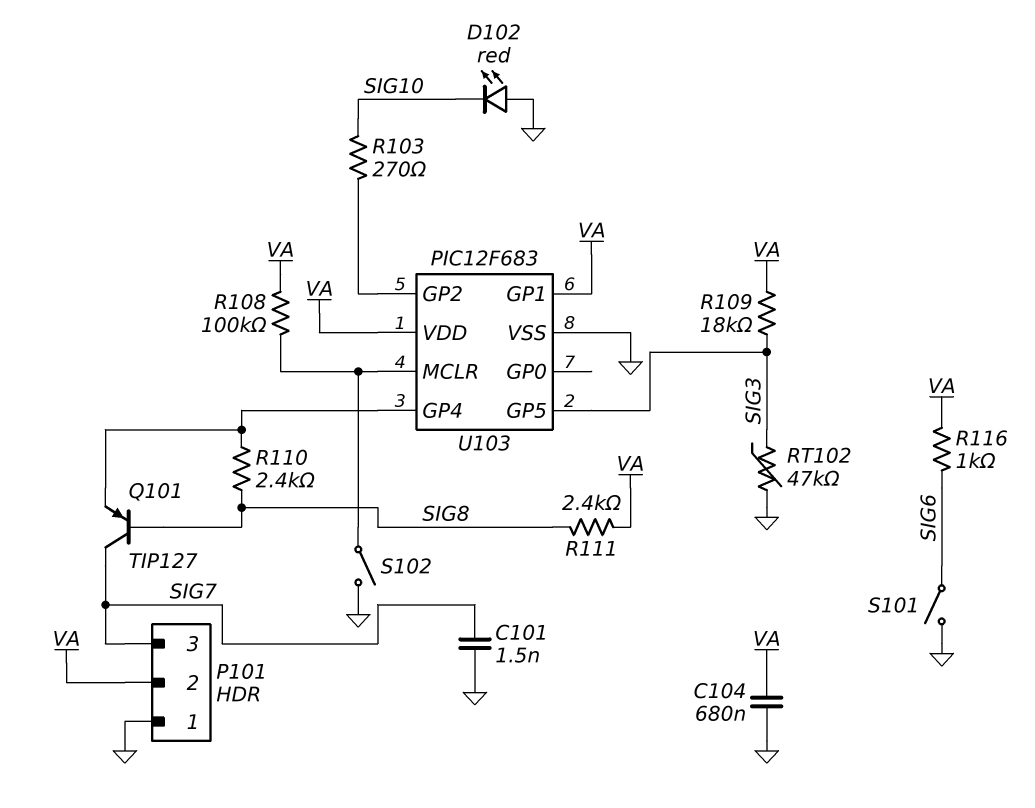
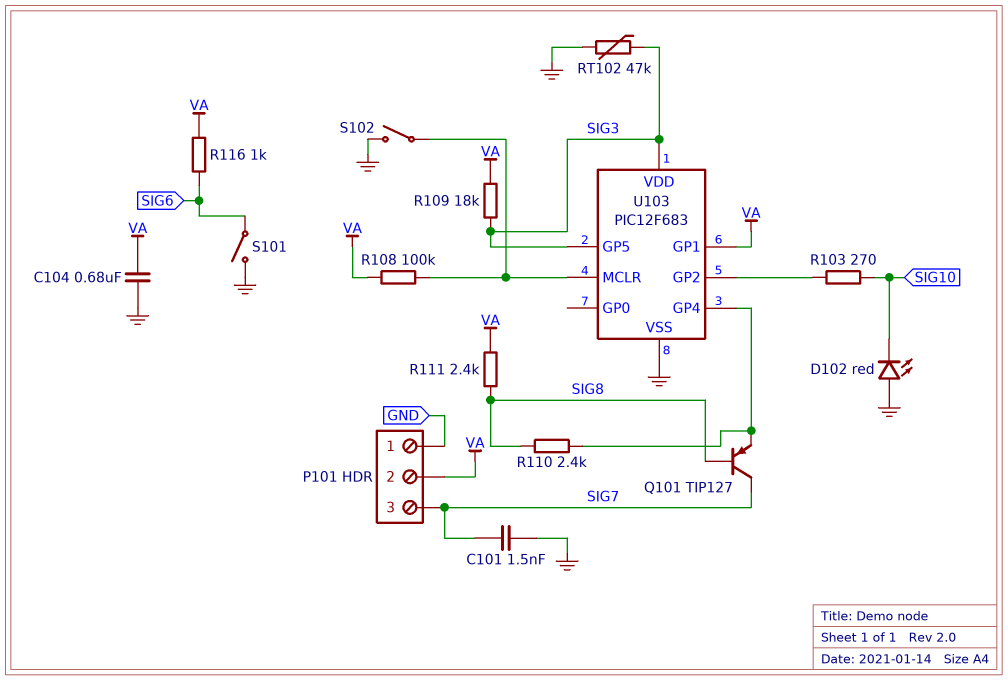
U103 pin VDD: VA -> SIG3

